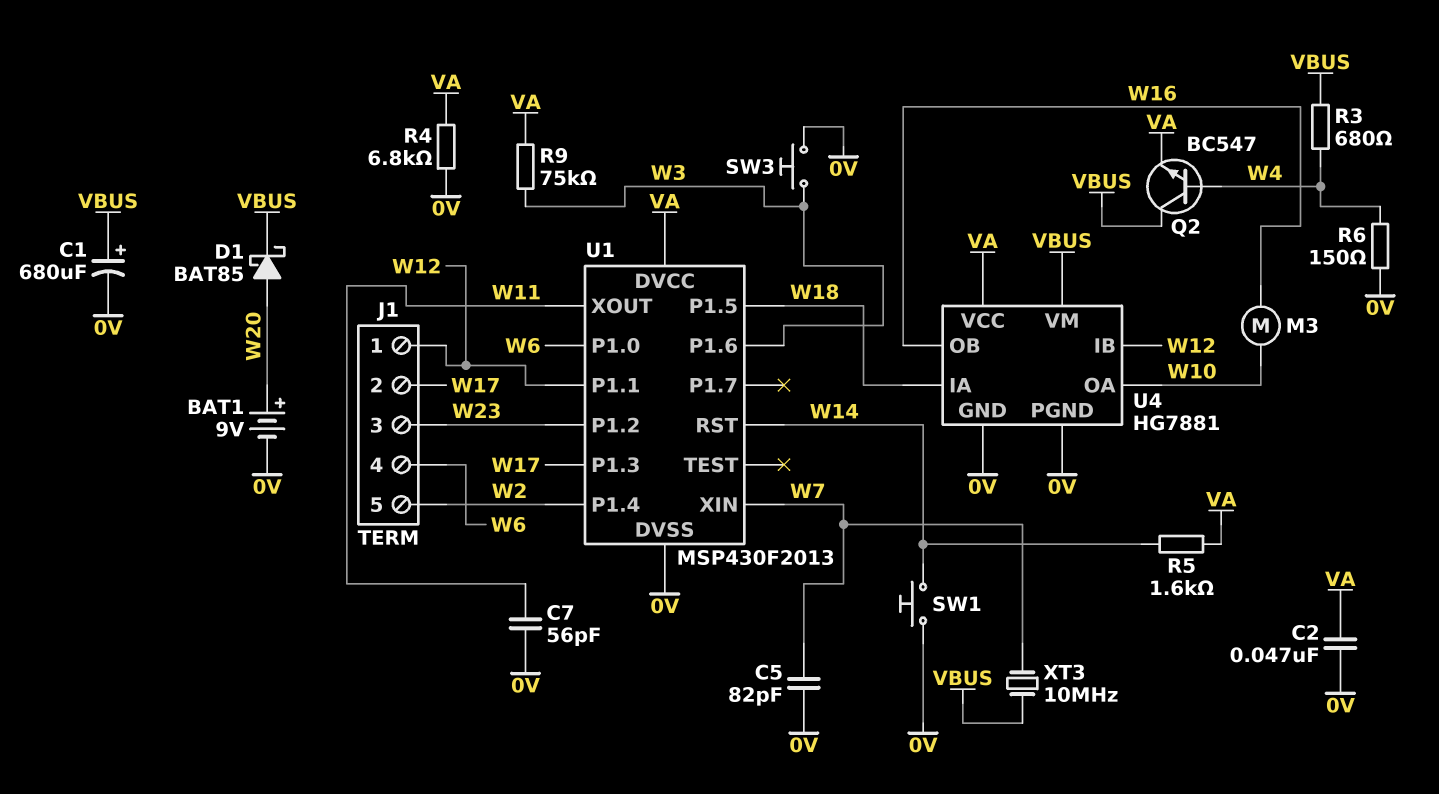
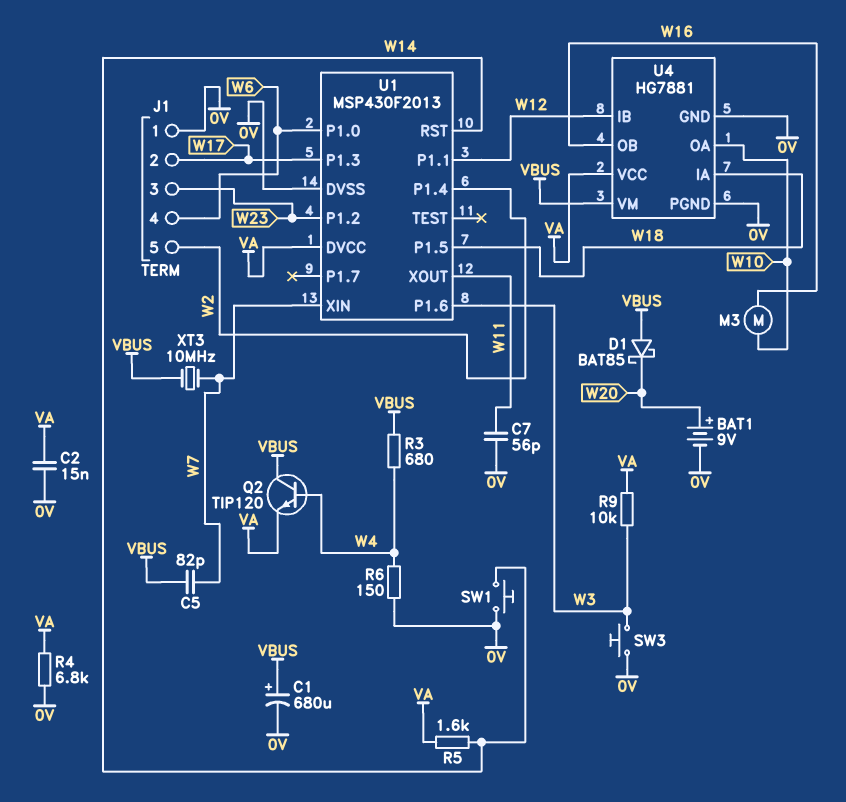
C2: 47nF (0V, VA) -> 15nF (0V, VA)
C5: 82pF (0V, W7) -> 82pF (VBUS, W7)
D1: schottky BAT85 (A W20, K VBUS) -> schottky BAT85 (A VBUS, K W20)
J1 pin 1: W12 -> 0V
Q2: NPN BC547 (B W4, C VBUS, E VA) -> NPN TIP120 (B W4, C VBUS, E VA)
R9: 75k (VA, W3) -> 10k (VA, W3)

